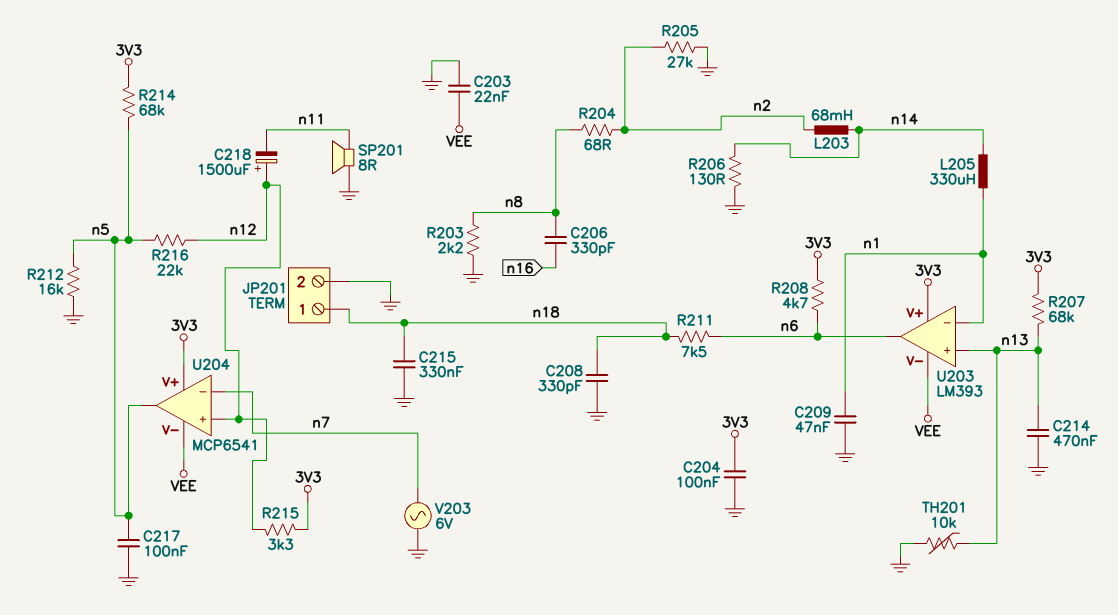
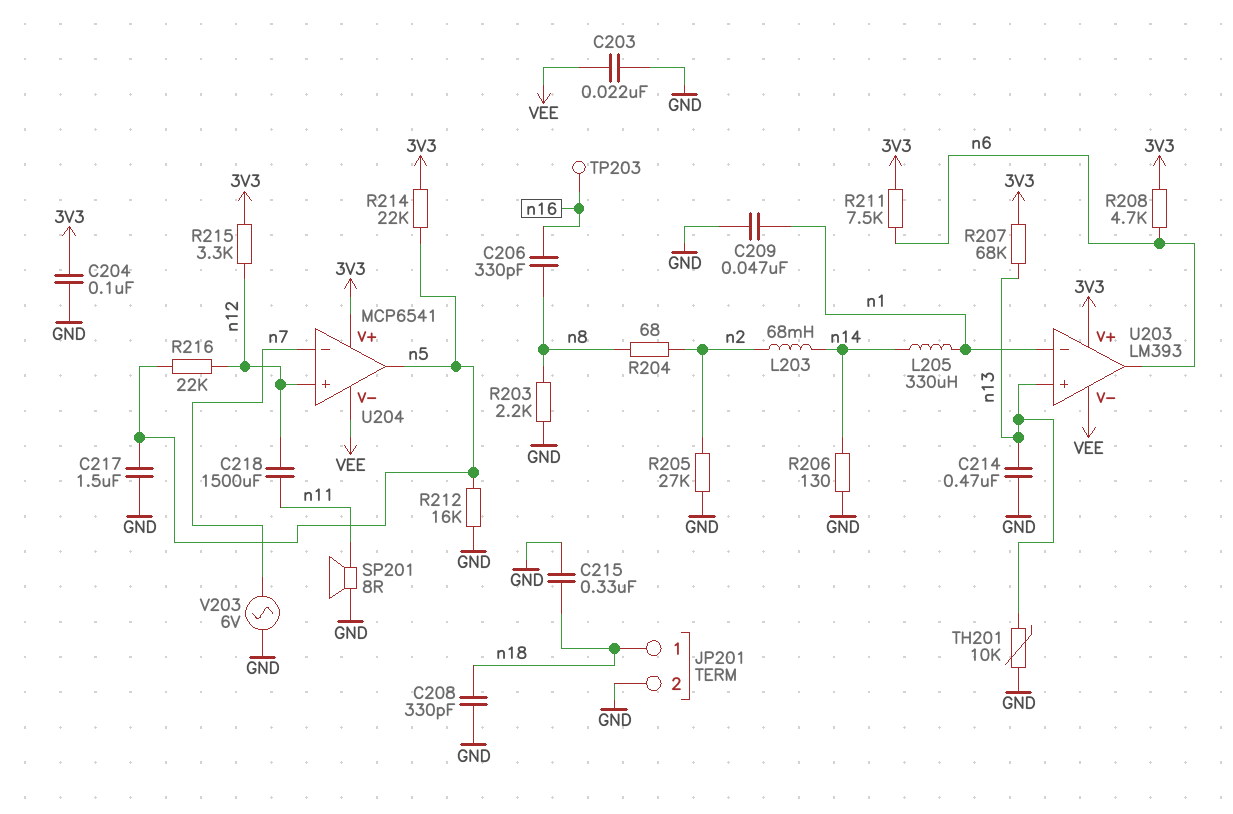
C217: 100nF (GND, n5) -> 1.5uF (GND, n5)
C218: 1500uF (plus n12, minus n11) -> 1500uF (n11, n12)
R211: 7.5k (n6, n18) -> 7.5k (3V3, n6)
R214: 68k (3V3, n5) -> 22k (3V3, n5)
TP203: none -> test point (n16)

